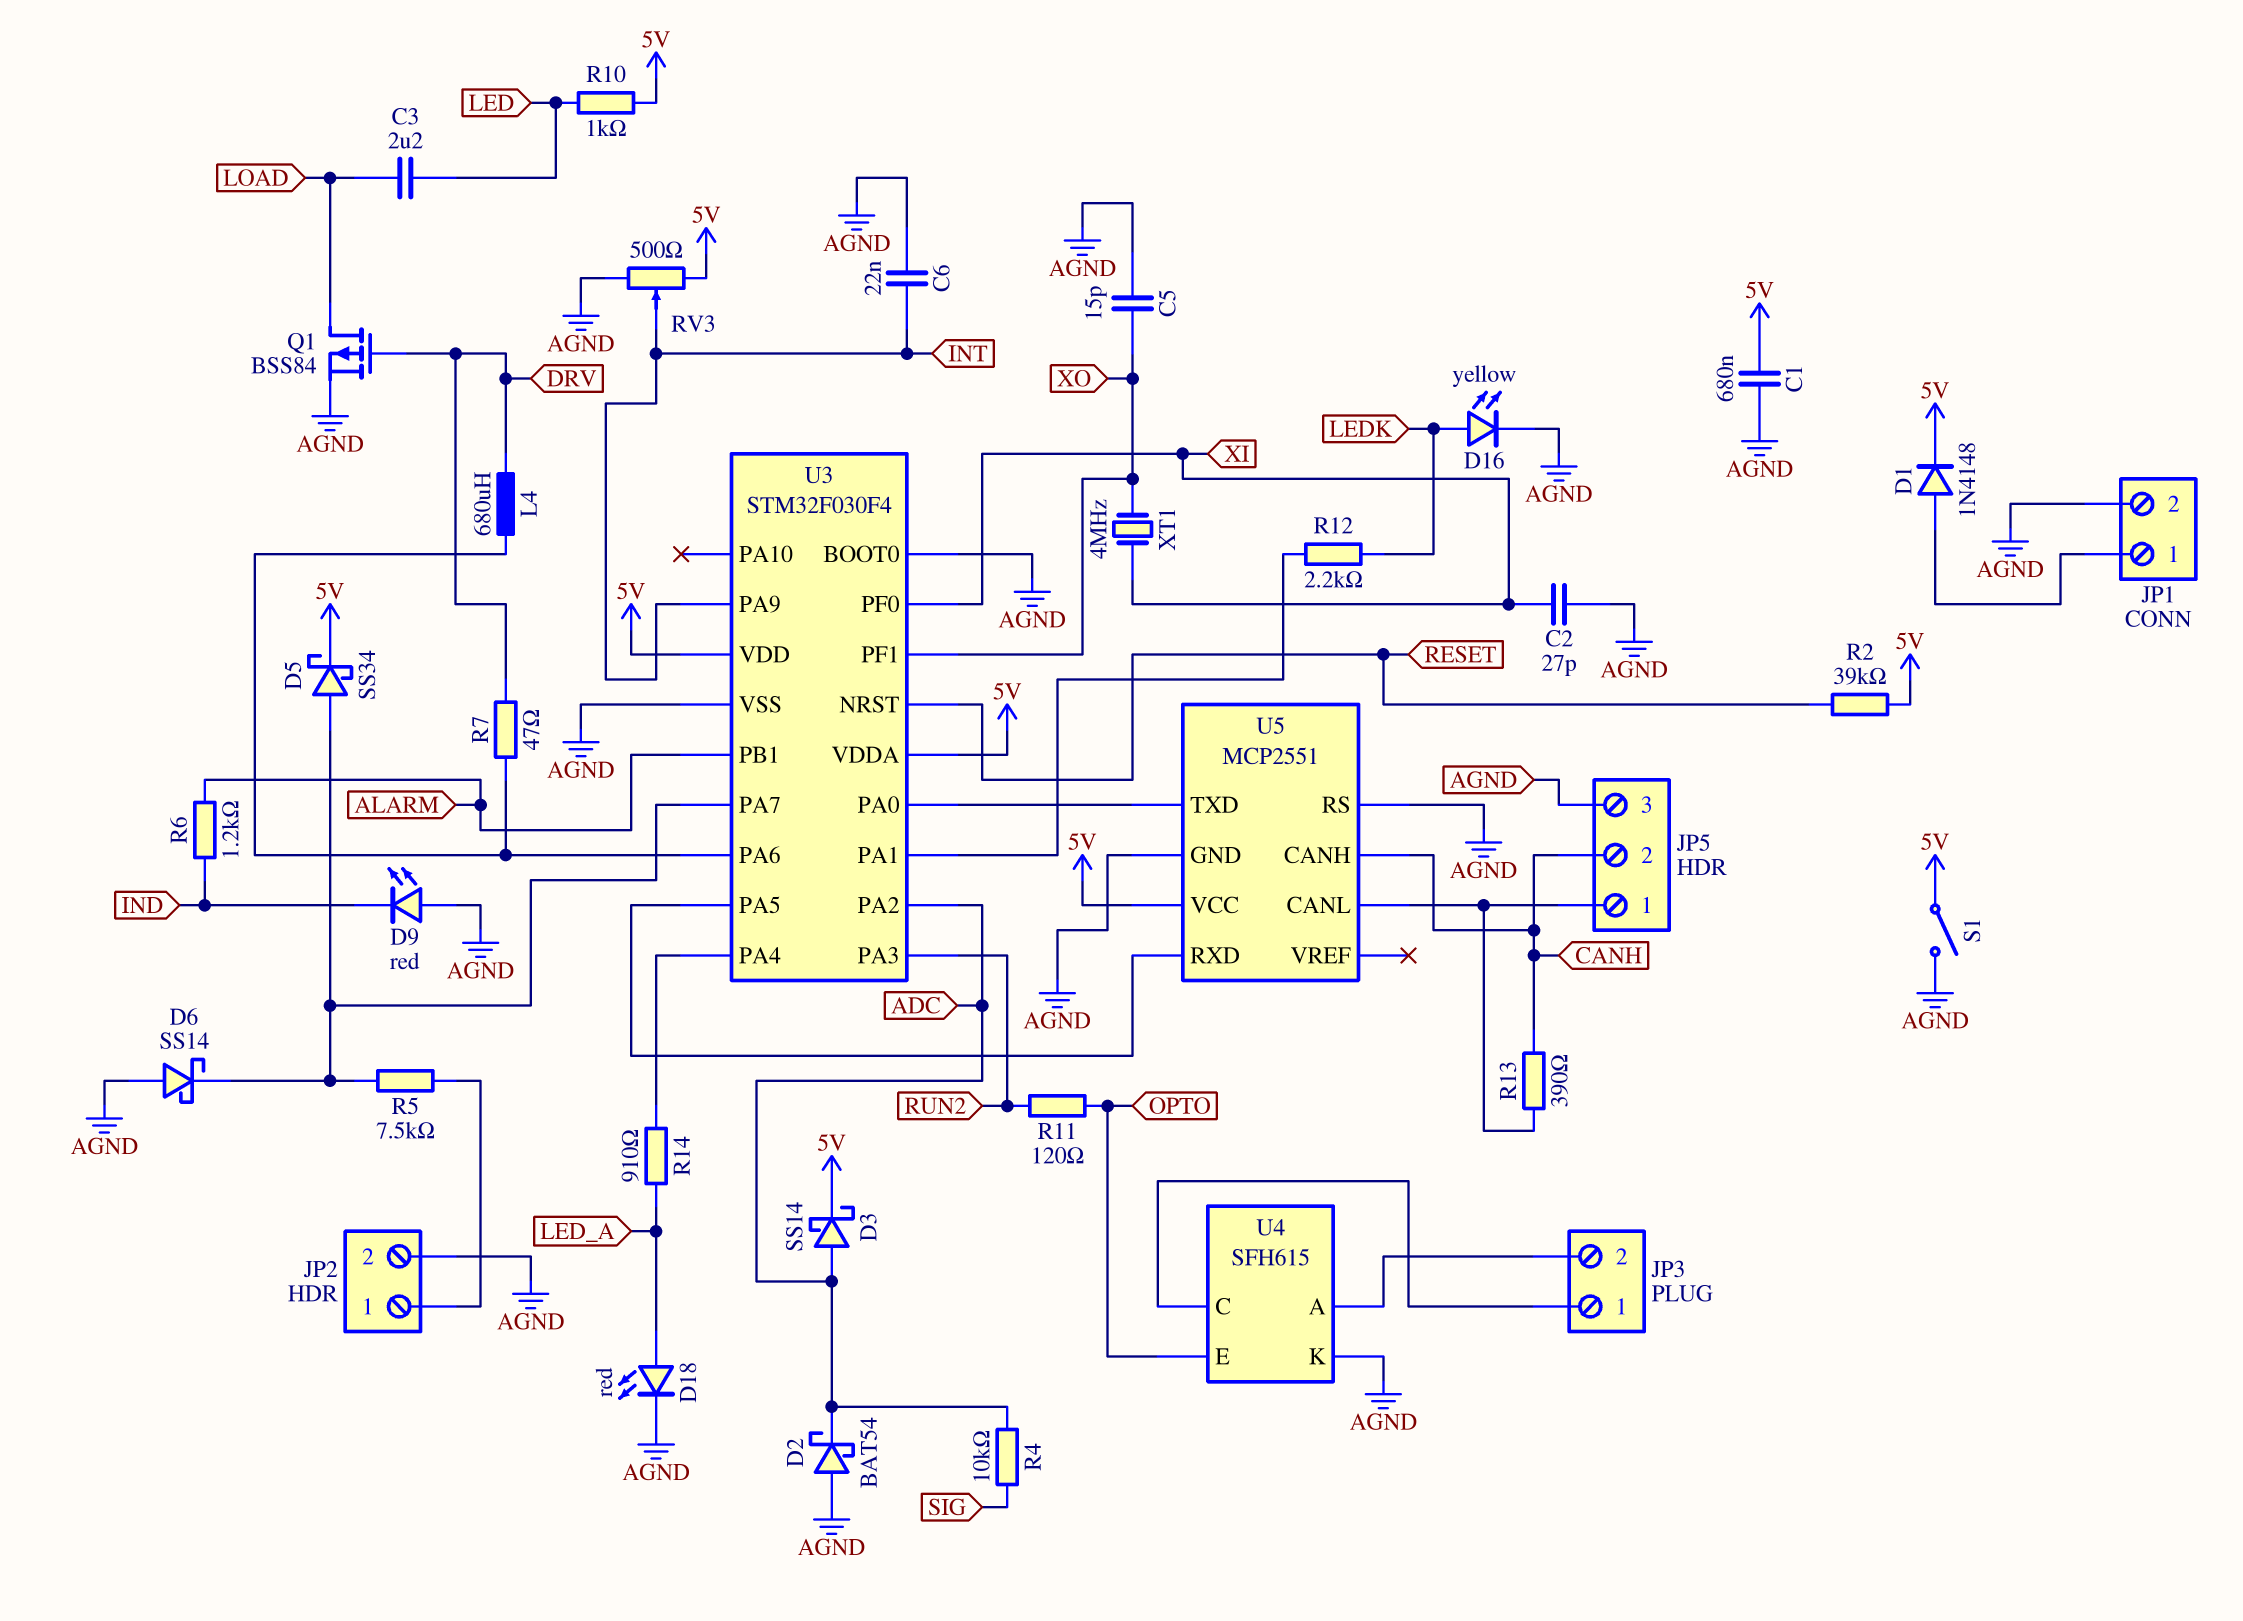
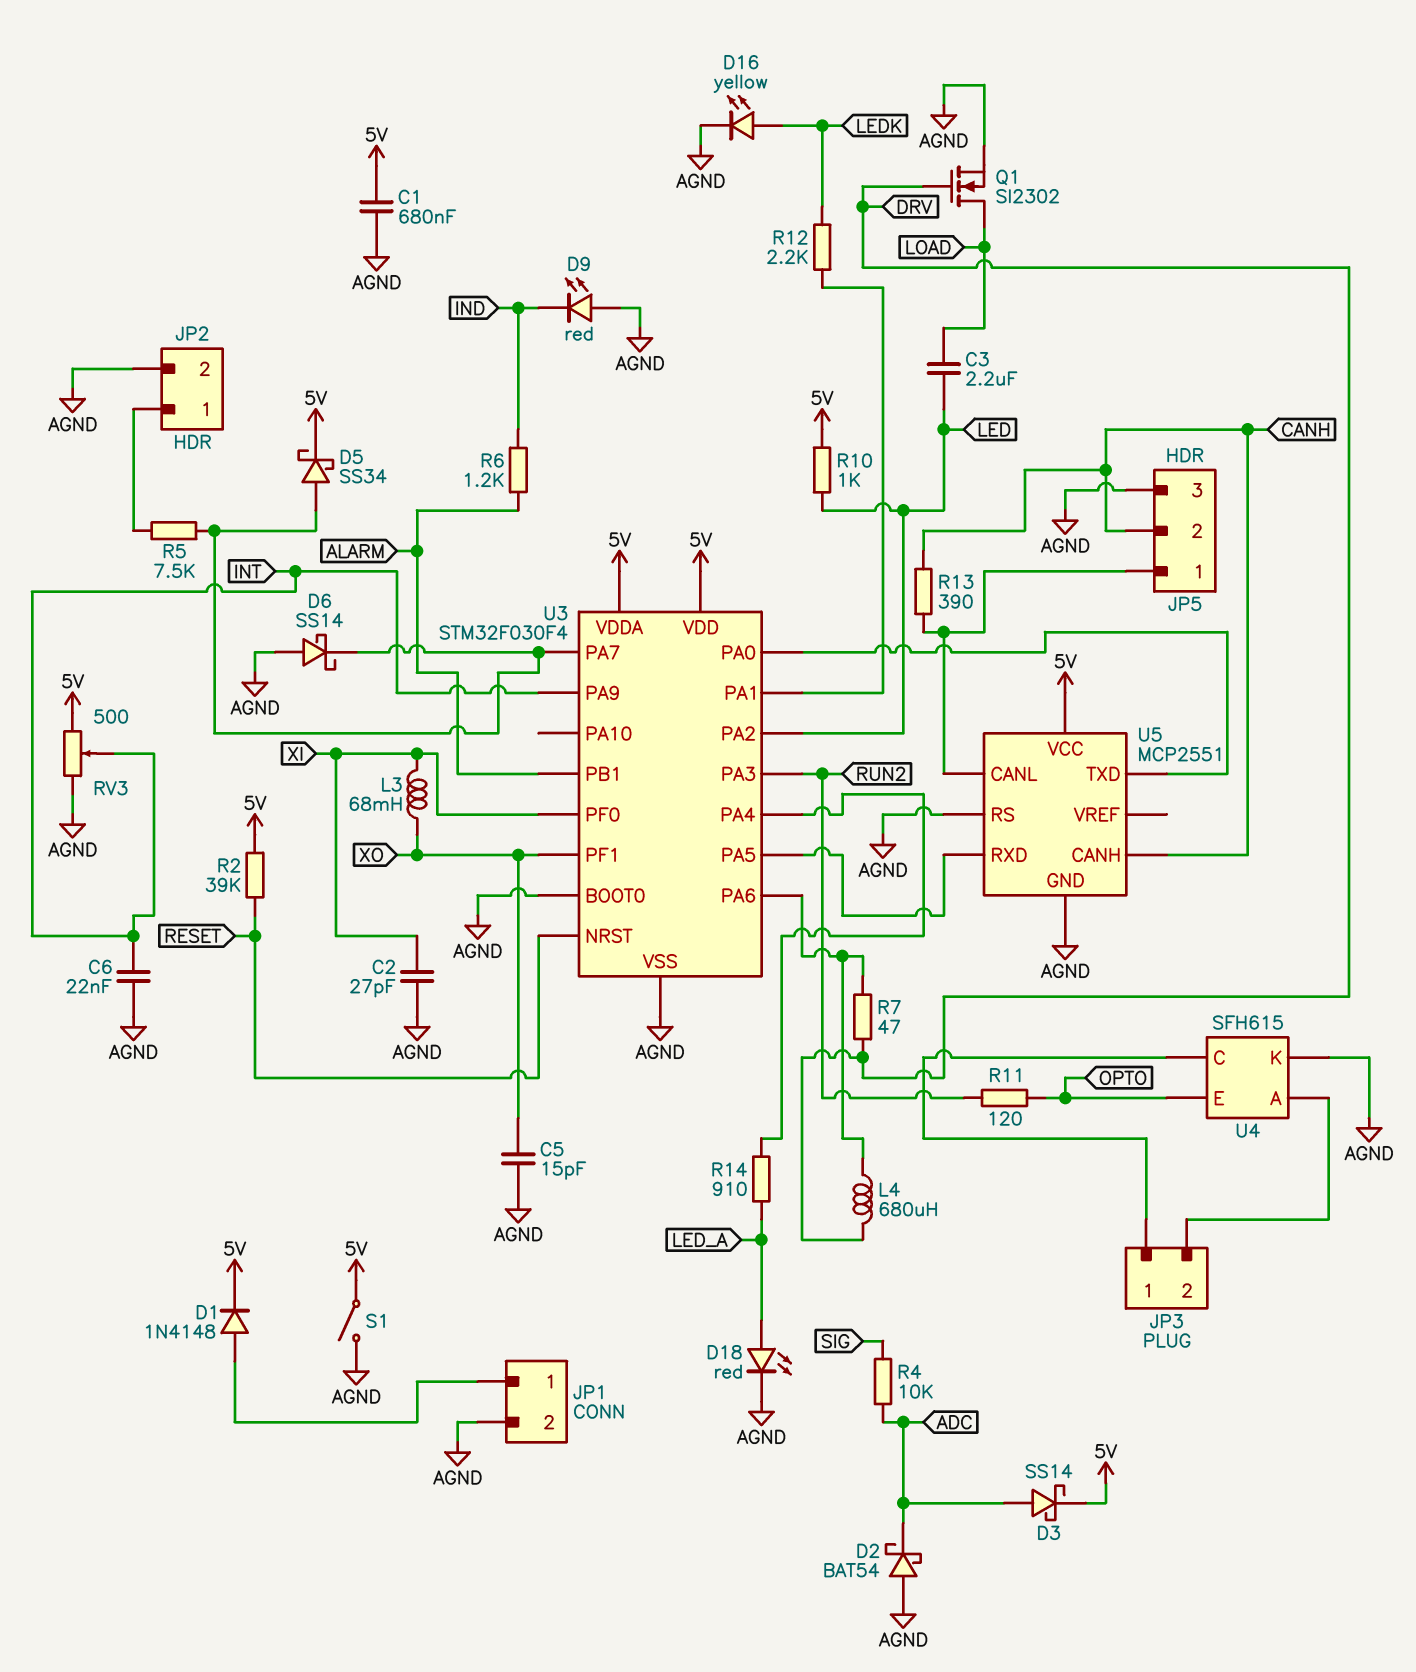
L3: none -> 68mH (XI, XO)
Q1: PMOS BSS84 (G DRV, D LOAD, S AGND) -> NMOS SI2302 (G DRV, D LOAD, S AGND)
U3 pin PA2: ADC -> LED
XT1: 4MHz (XI, XO) -> none

